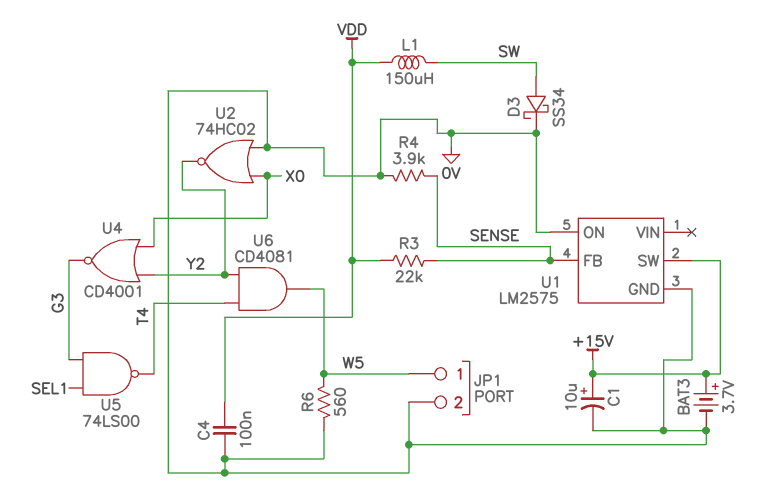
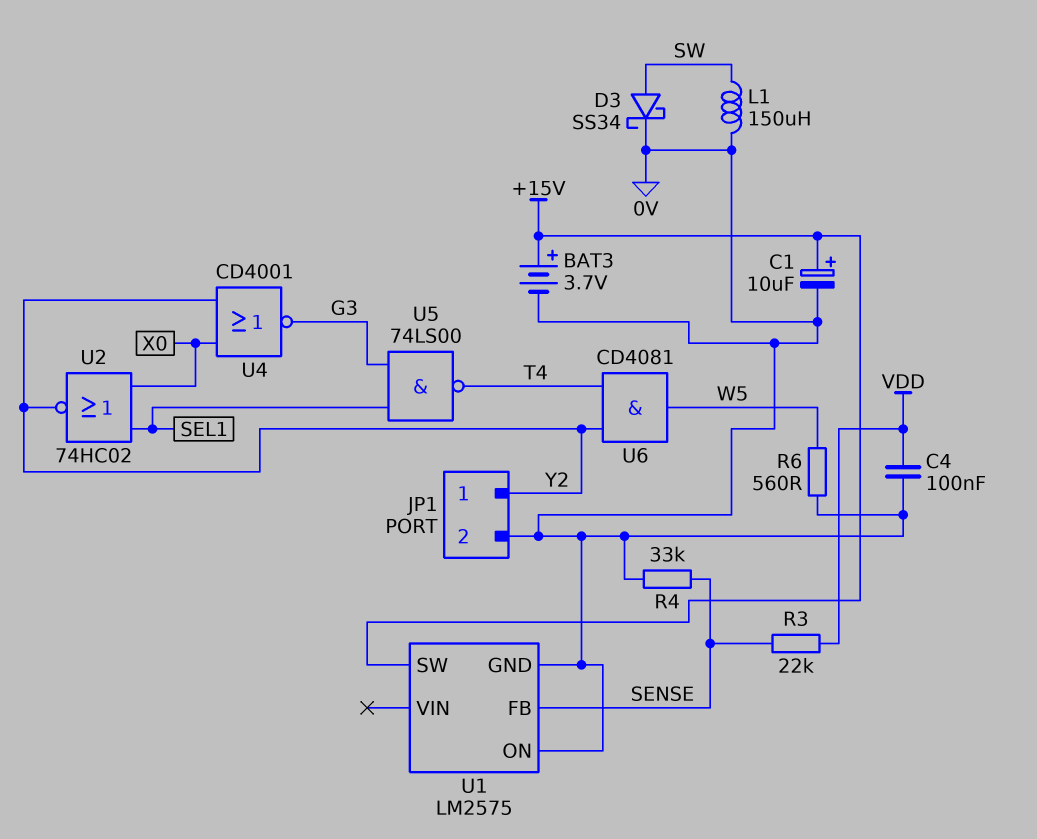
JP1 pin 1: W5 -> Y2
L1: 150uH (SW, VDD) -> 150uH (0V, SW)
R4: 3.9k (0V, SENSE) -> 33k (0V, SENSE)
U2: NOR 74HC02 (in 0V, in X0, out Y2) -> NOR 74HC02 (in SEL1, in X0, out Y2)

